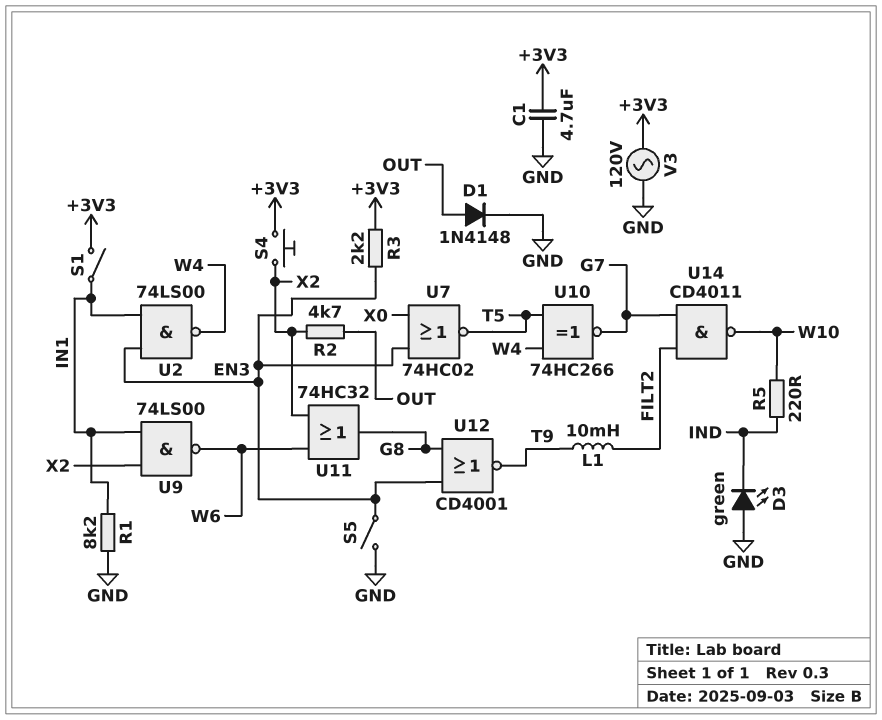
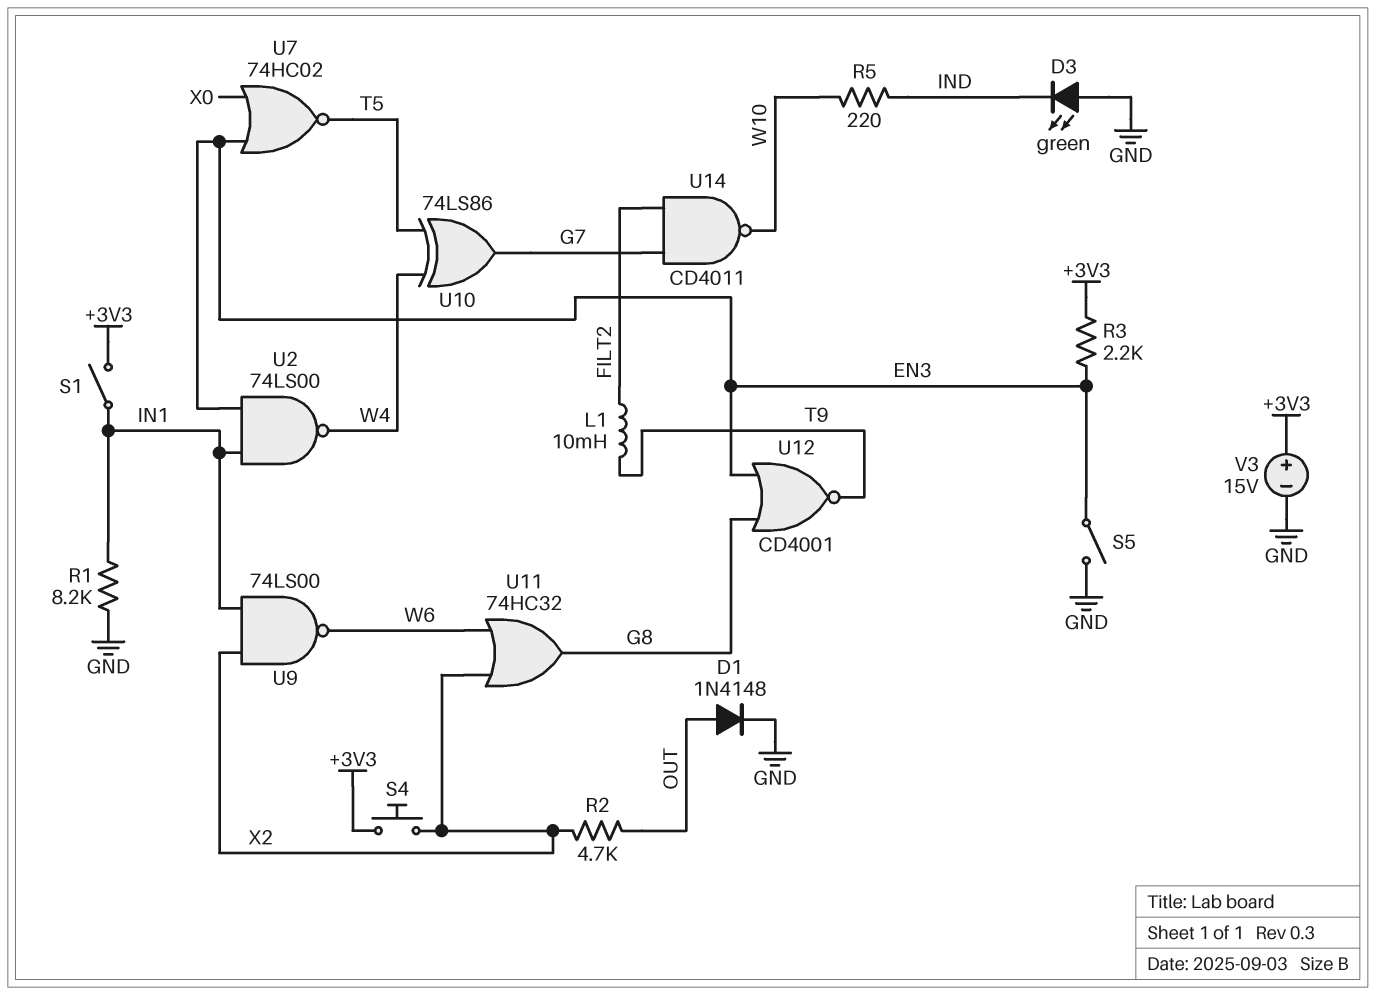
C1: 4.7uF (+3V3, GND) -> none
U10: XNOR 74HC266 (in T5, in W4, out G7) -> XOR 74LS86 (in T5, in W4, out G7)
V3: AC 120V (+3V3, GND) -> 15V (plus +3V3, minus GND)

